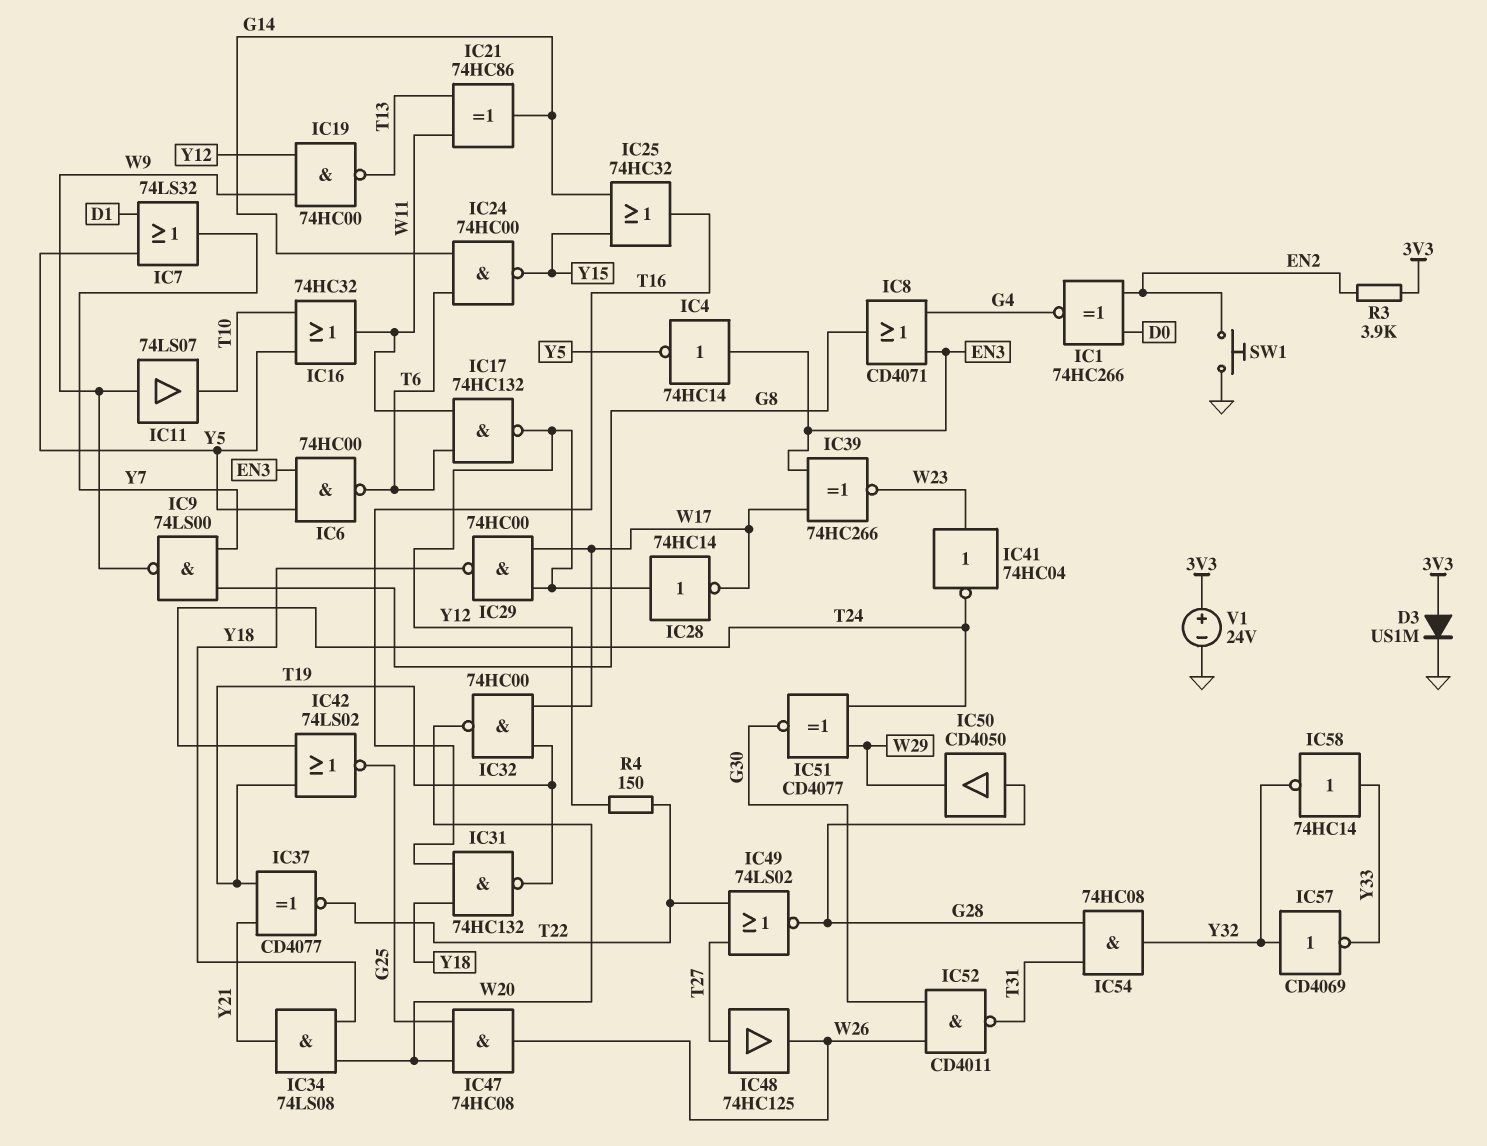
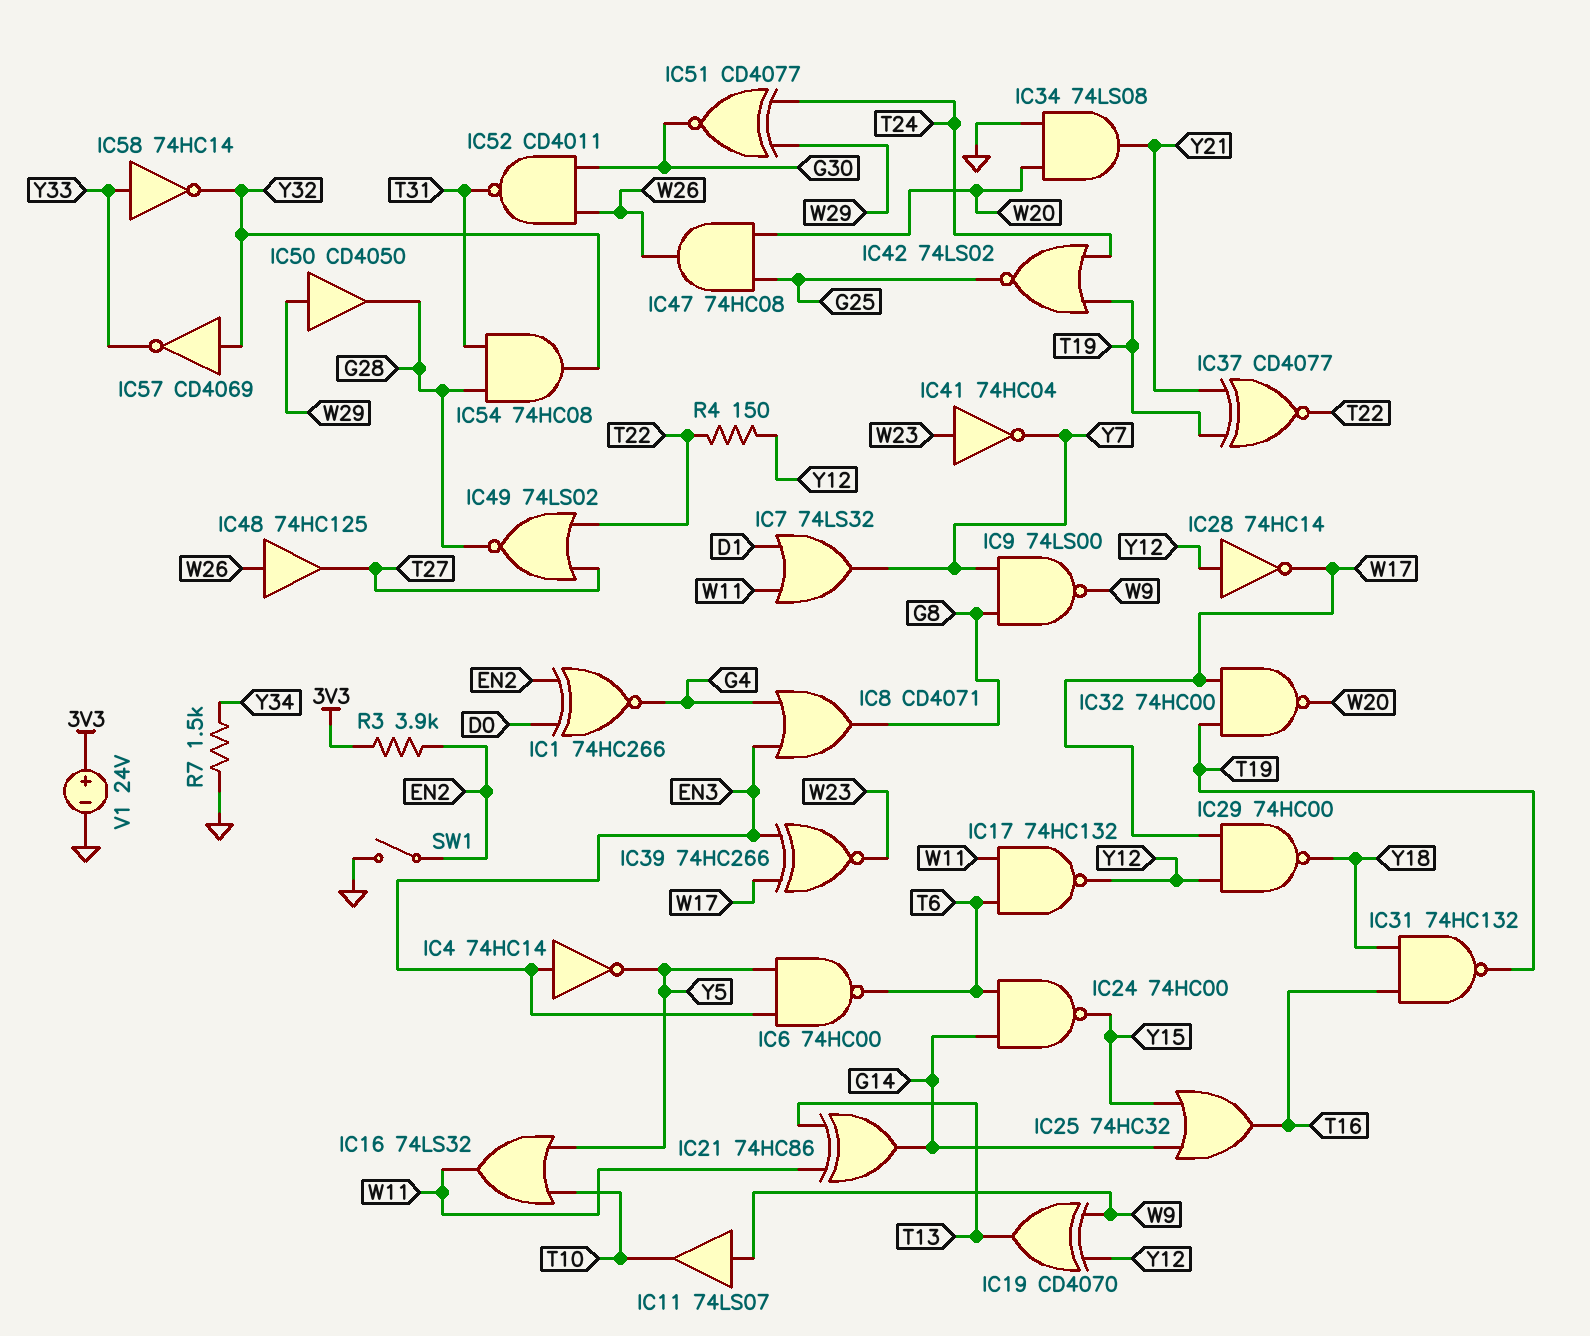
D3: diode US1M (A 3V3, K GND) -> none
IC7: OR 74LS32 (in D1, in Y5, out Y7) -> OR 74LS32 (in D1, in W11, out Y7)
IC16: OR 74HC32 (in T10, in Y5, out W11) -> OR 74LS32 (in T10, in Y5, out W11)
IC19: NAND 74HC00 (in W9, in Y12, out T13) -> XOR CD4070 (in W9, in Y12, out T13)
IC34: AND 74LS08 (in W20, in Y18, out Y21) -> AND 74LS08 (in GND, in W20, out Y21)
IC41: NOT 74HC04 (in W23, out T24) -> NOT 74HC04 (in W23, out Y7)
IC48: buffer 74HC125 (in T27, out W26) -> buffer 74HC125 (in W26, out T27)
IC50: buffer CD4050 (in G28, out W29) -> buffer CD4050 (in W29, out G28)
R7: none -> 1.5k (GND, Y34)
SW1: button (EN2, GND) -> switch (EN2, GND)

